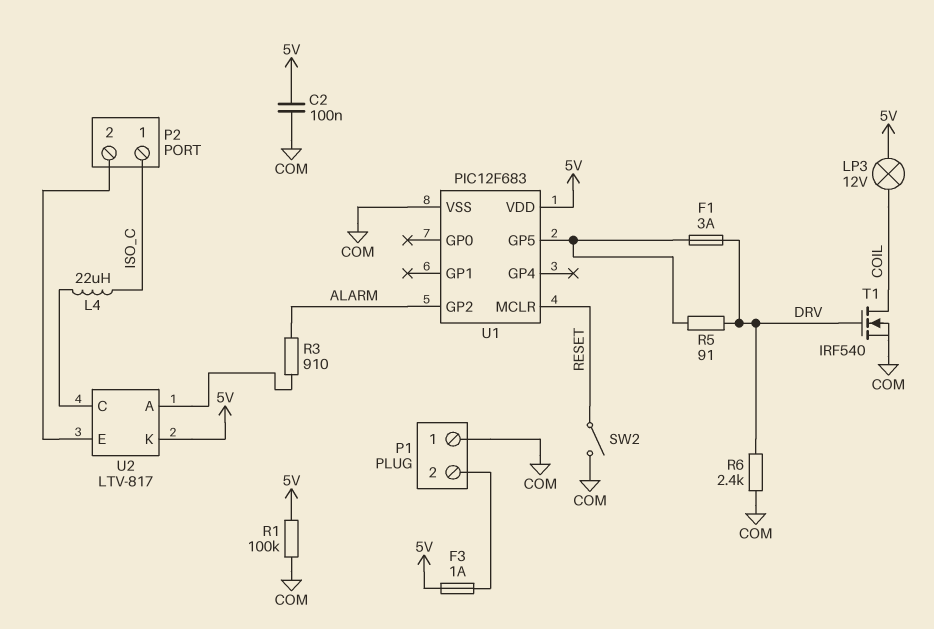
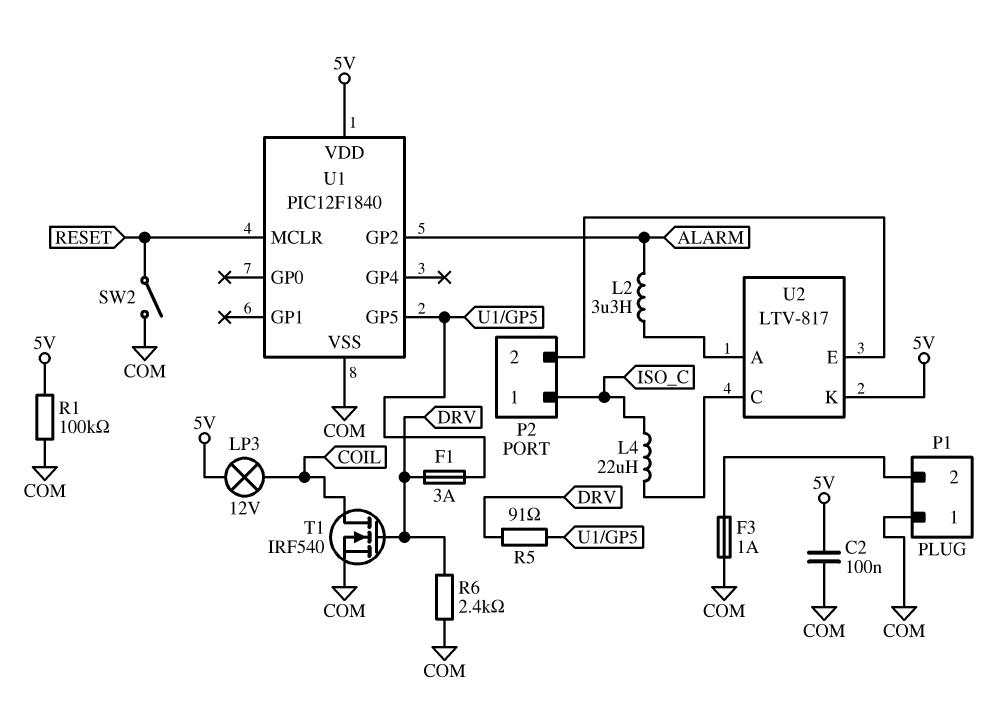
F3: 1A (5V, P1/2) -> 1A (COM, P1/2)
L2: none -> 3.3uH (ALARM, U2/A)
R3: 910 (ALARM, U2/A) -> none
U1: PIC12F683 -> PIC12F1840

